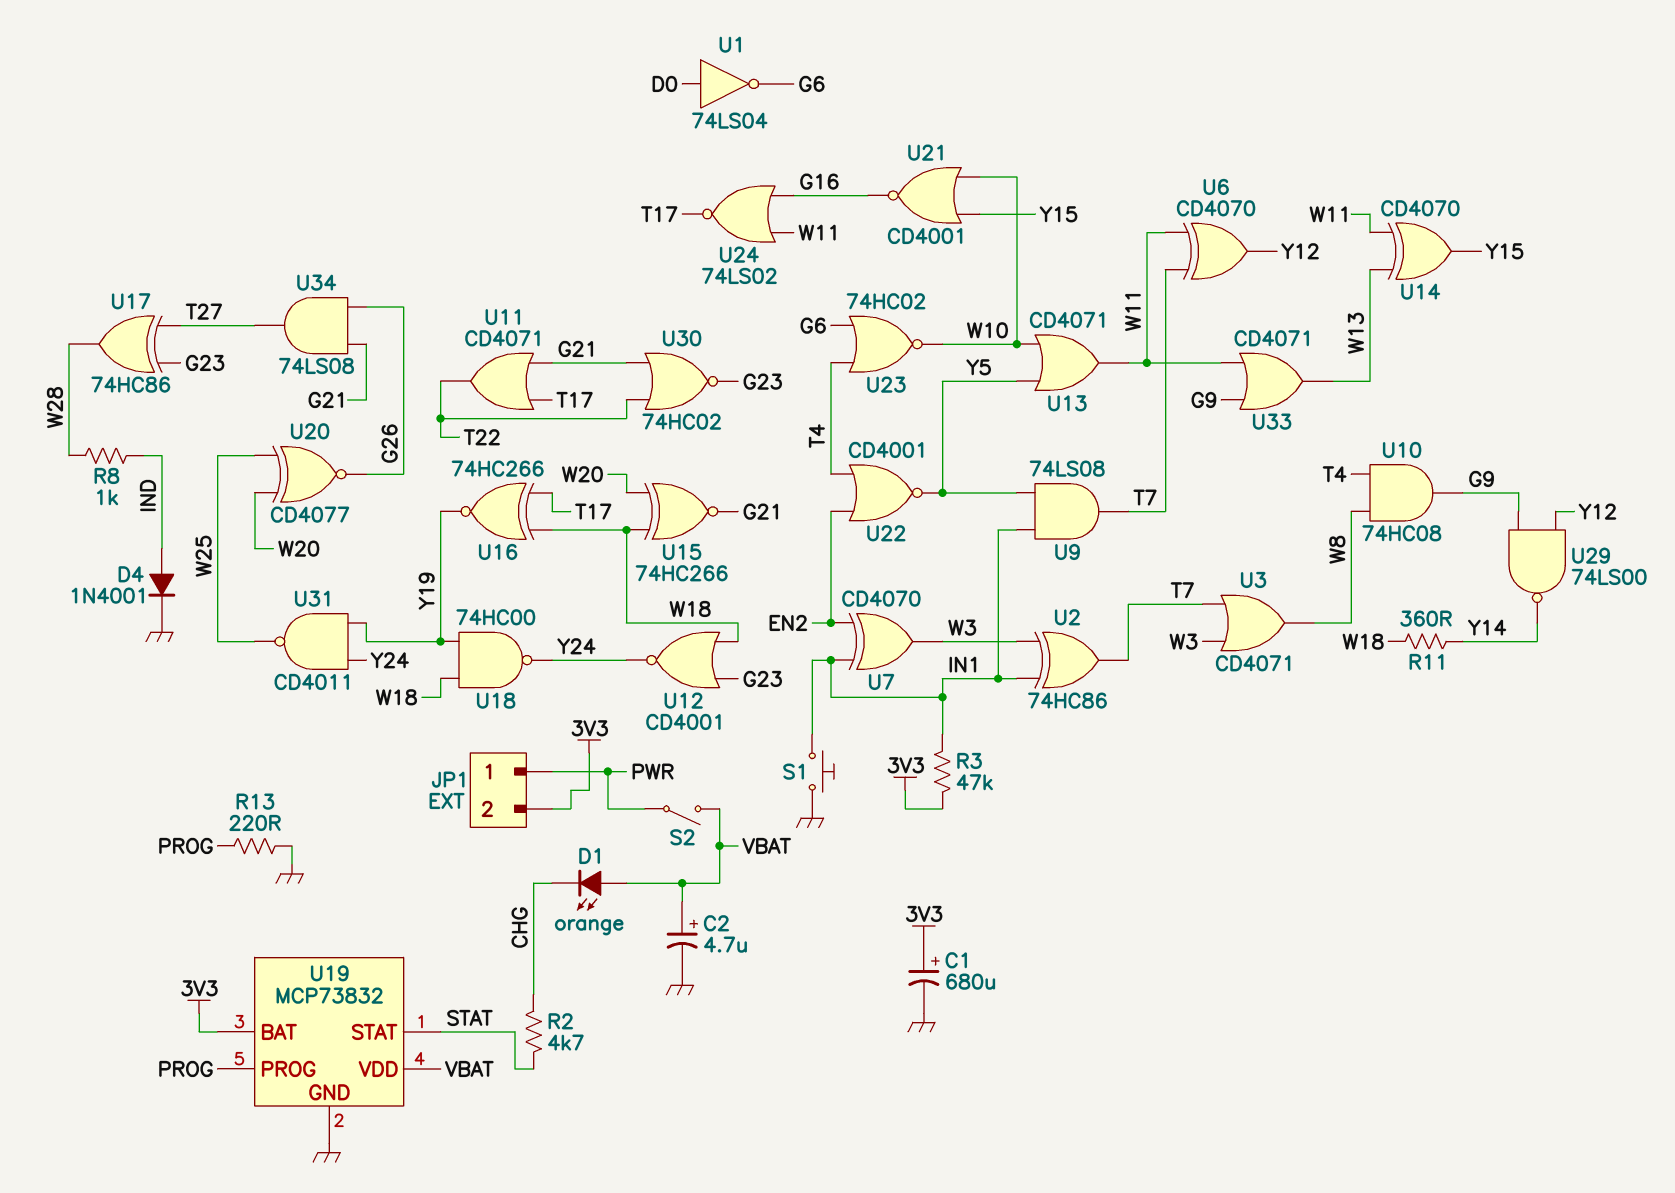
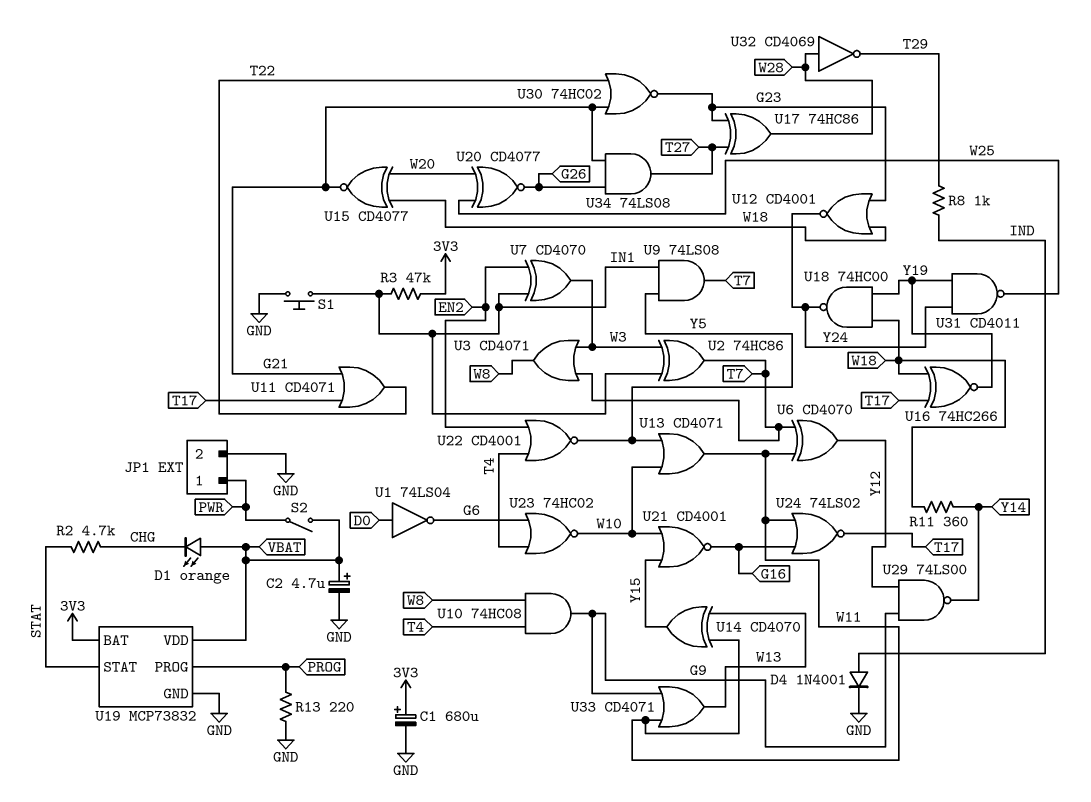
JP1 pin 2: 3V3 -> GND
R8: 1k (IND, W28) -> 1k (IND, T29)
U15: XNOR 74HC266 (in W18, in W20, out G21) -> XNOR CD4077 (in W18, in W20, out G21)
U32: none -> NOT CD4069 (in W28, out T29)

